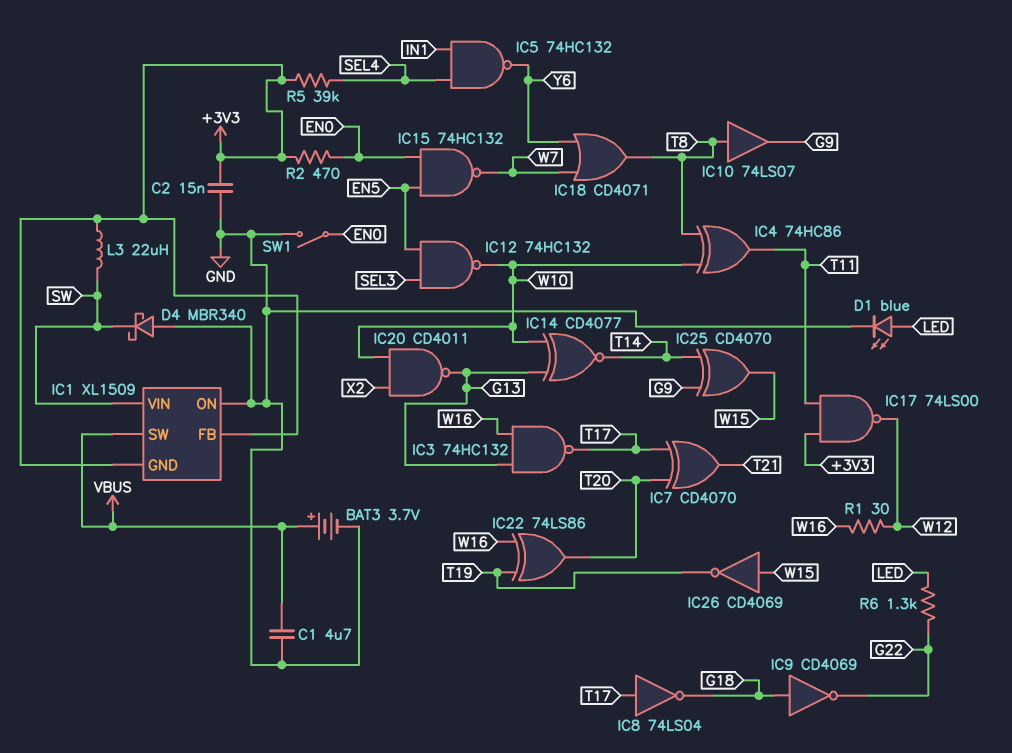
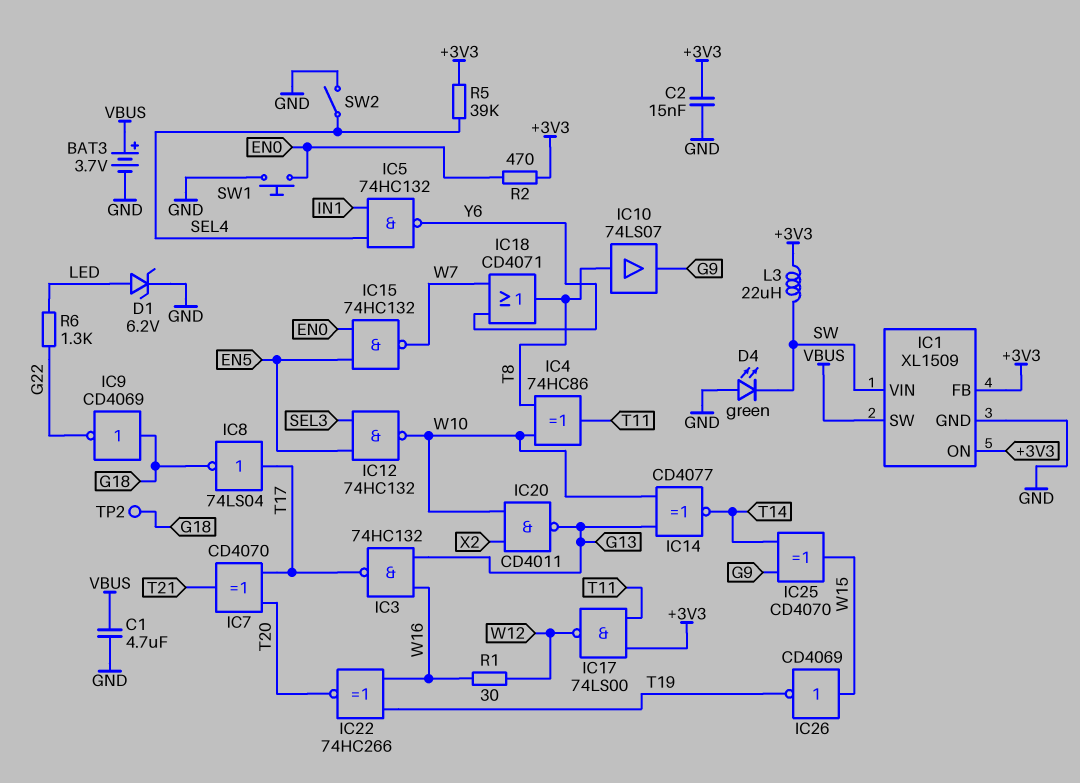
D1: LED blue (A LED, K GND) -> zener 6.2V (A LED, K GND)
D4: schottky MBR340 (A GND, K SW) -> LED green (A GND, K SW)
IC1 pin GND: +3V3 -> GND
IC1 pin ON: GND -> +3V3
IC22: XOR 74LS86 (in T19, in W16, out T20) -> XNOR 74HC266 (in T19, in W16, out T20)
SW1: switch (EN0, GND) -> button (EN0, GND)
SW2: none -> switch (GND, SEL4)
TP2: none -> test point (G18)

